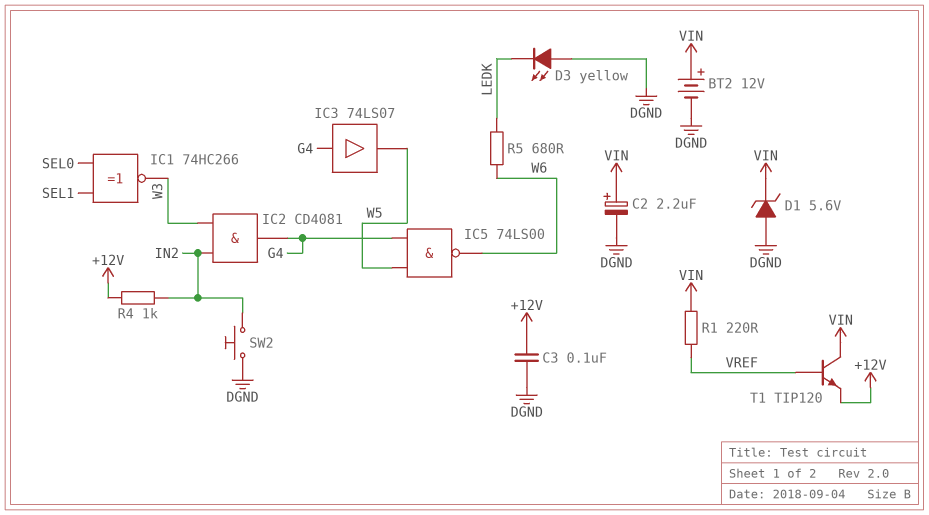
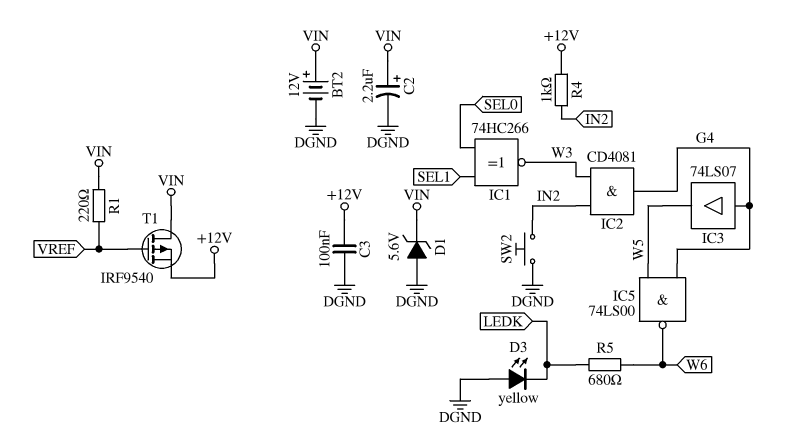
T1: NPN TIP120 (B VREF, C VIN, E +12V) -> PMOS IRF9540 (G VREF, D VIN, S +12V)

